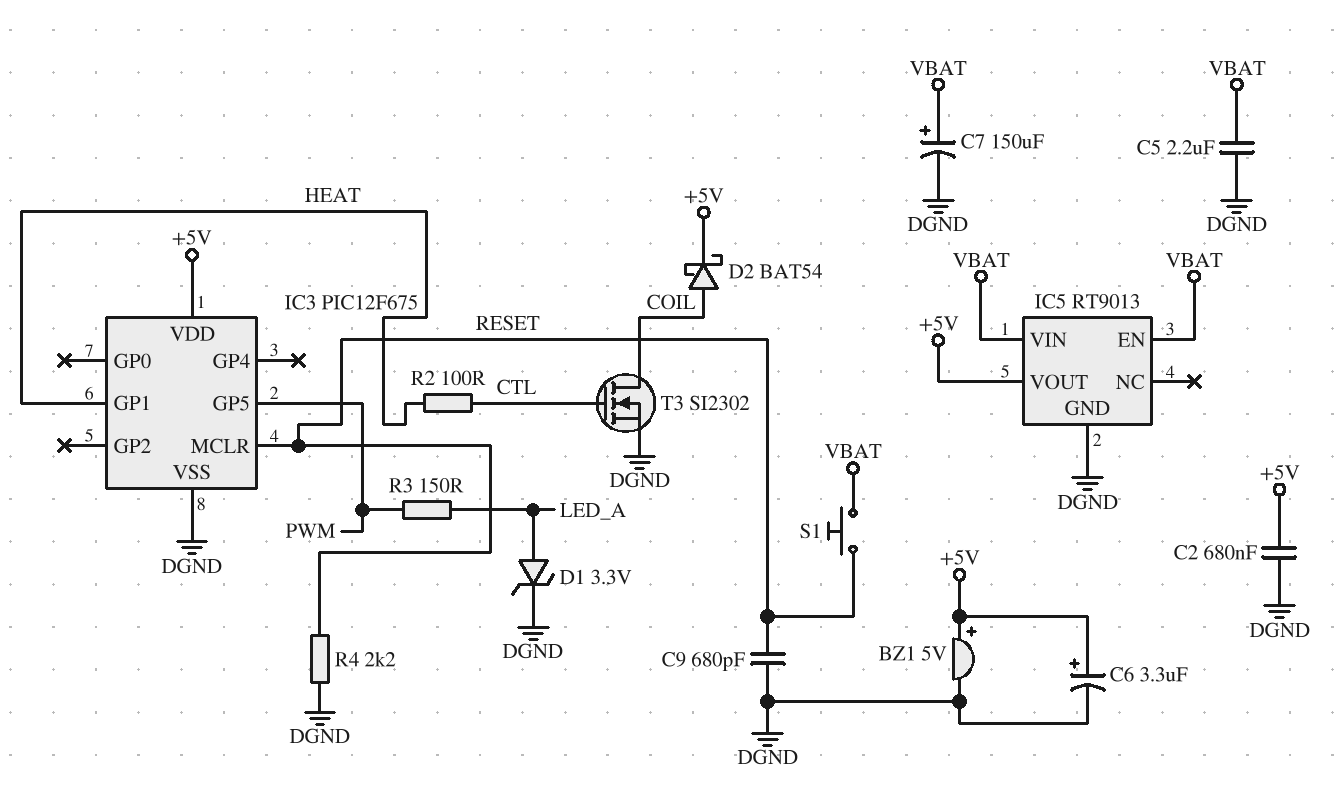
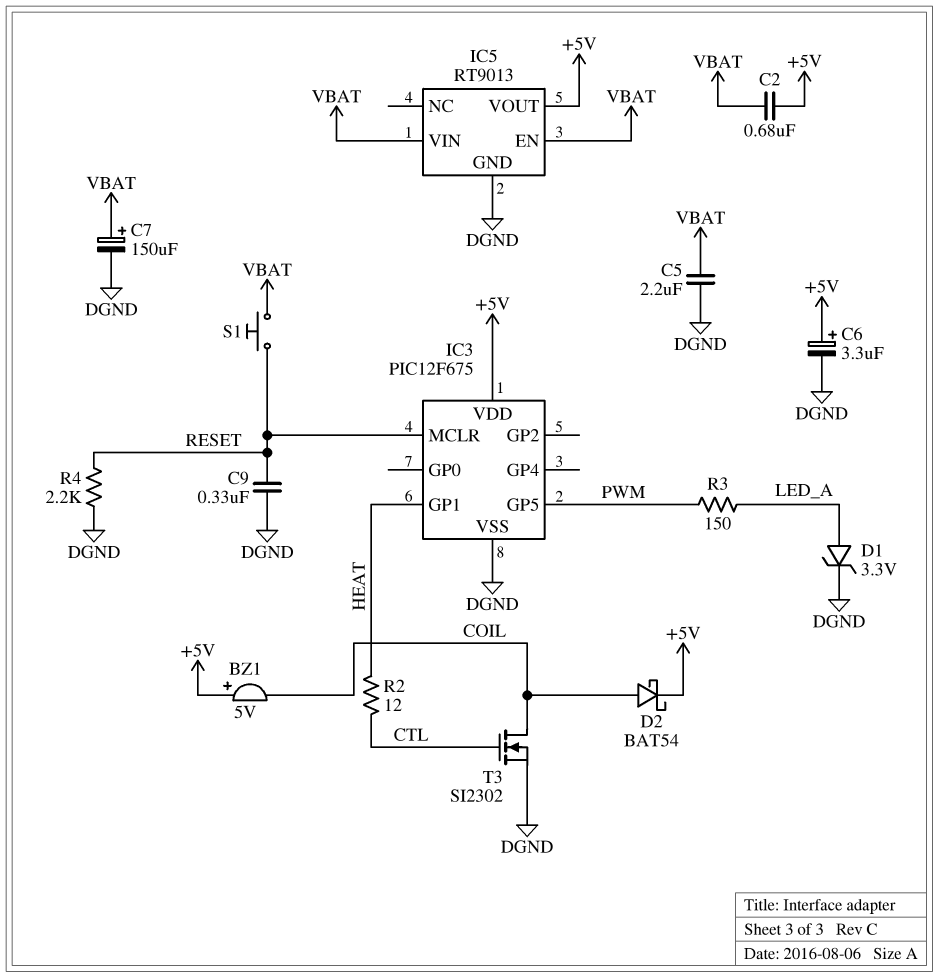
BZ1: buzzer 5V (plus +5V, minus DGND) -> buzzer 5V (plus +5V, minus COIL)
C2: 680nF (+5V, DGND) -> 680nF (+5V, VBAT)
C9: 680pF (DGND, RESET) -> 330nF (DGND, RESET)
R2: 100 (CTL, HEAT) -> 12 (CTL, HEAT)

